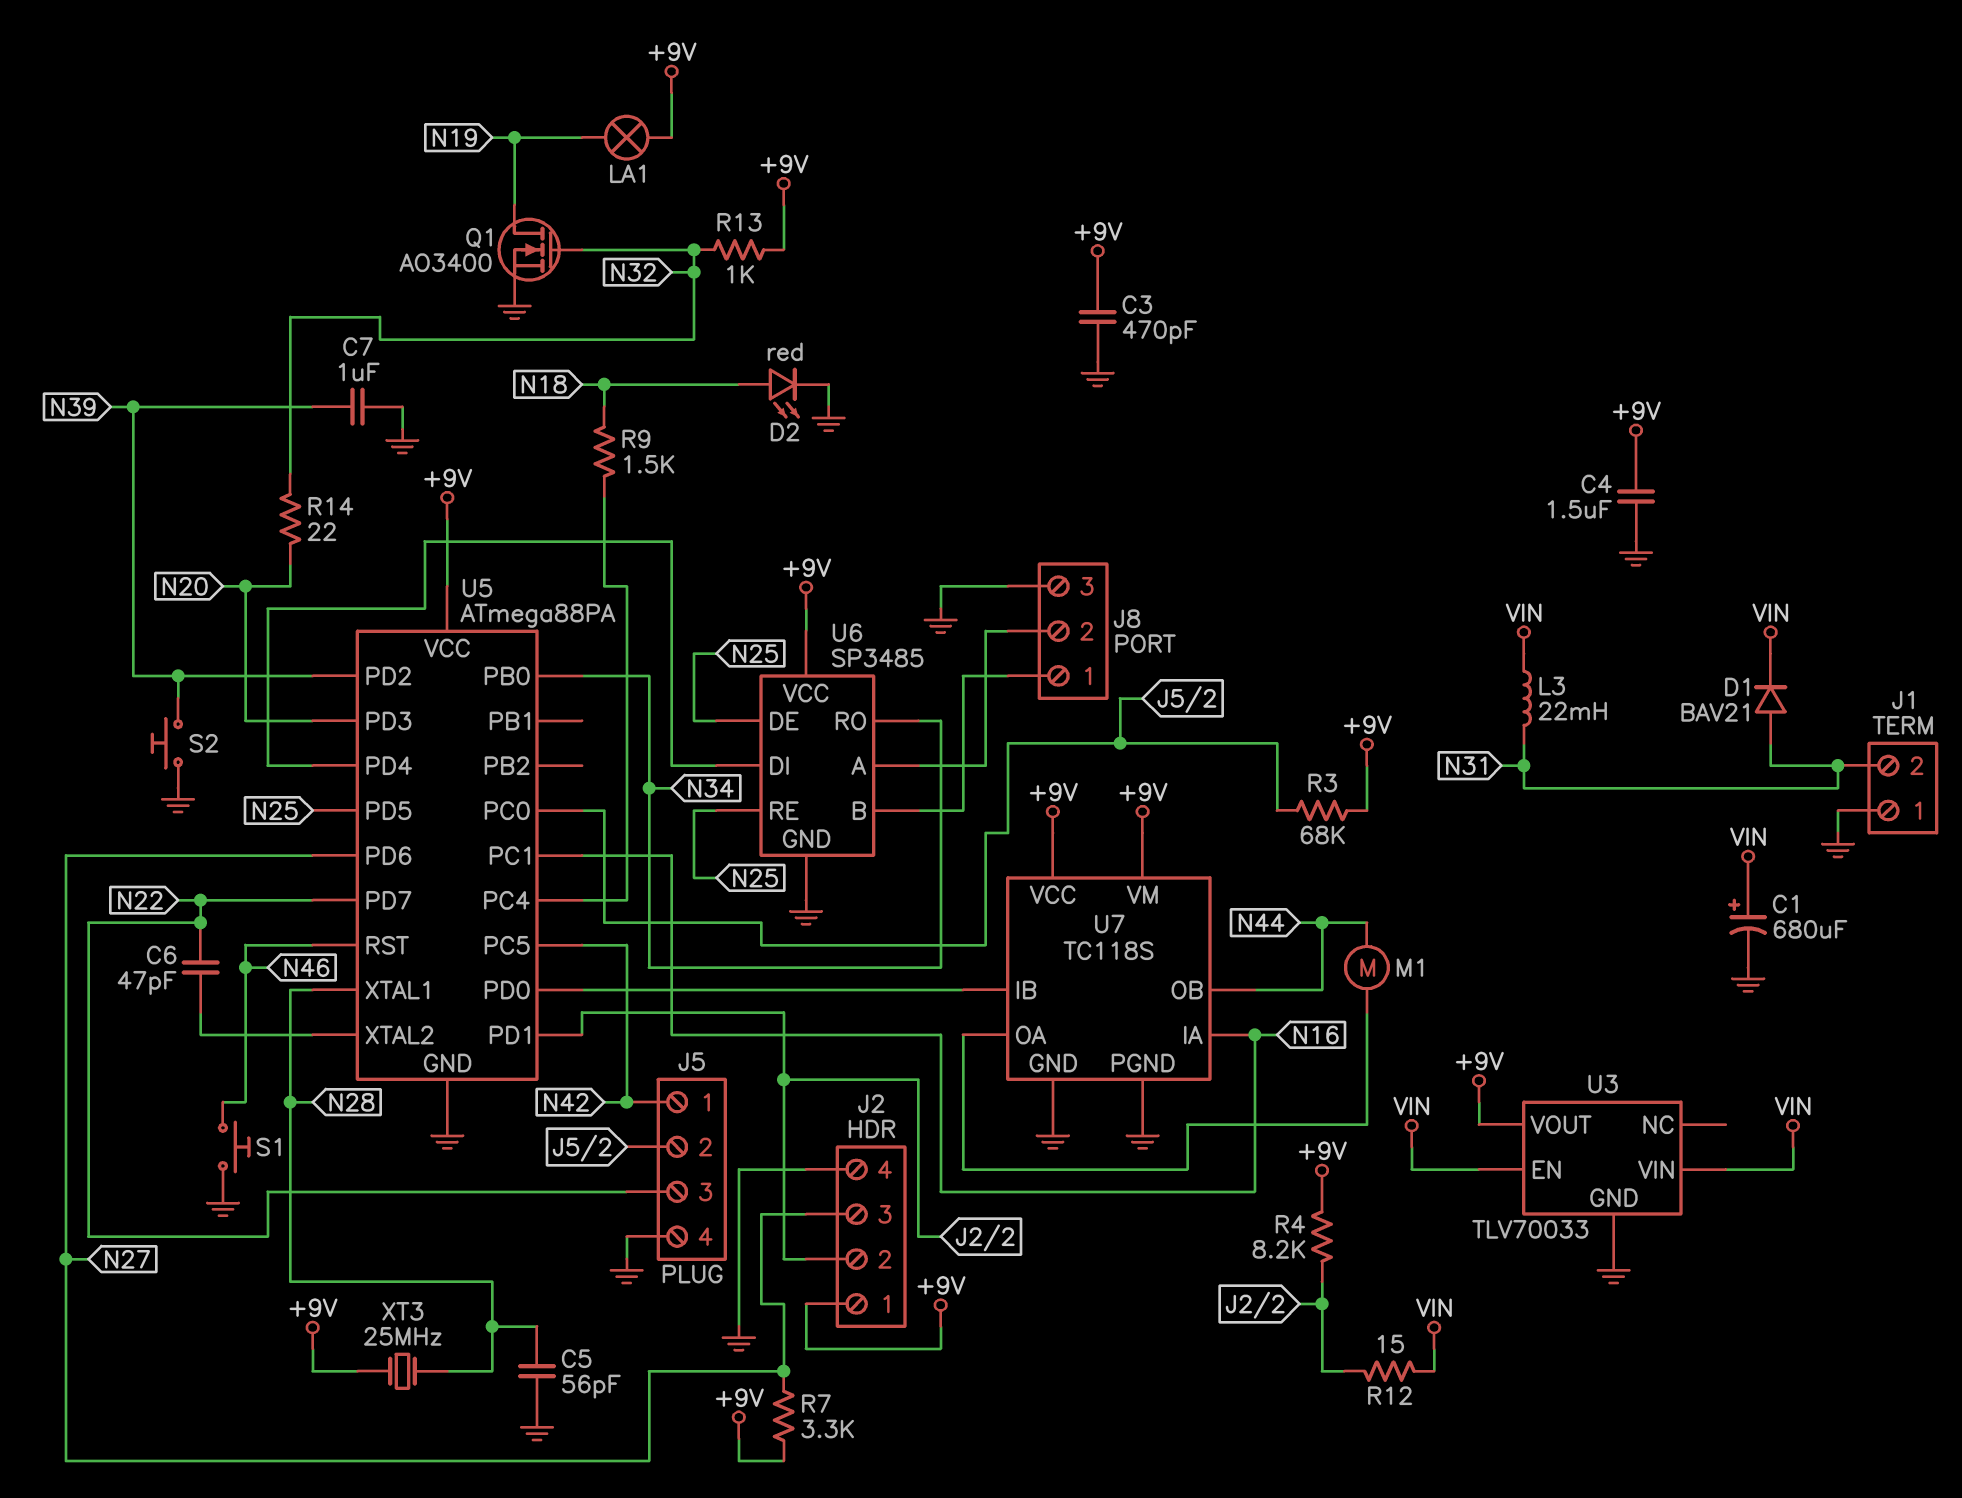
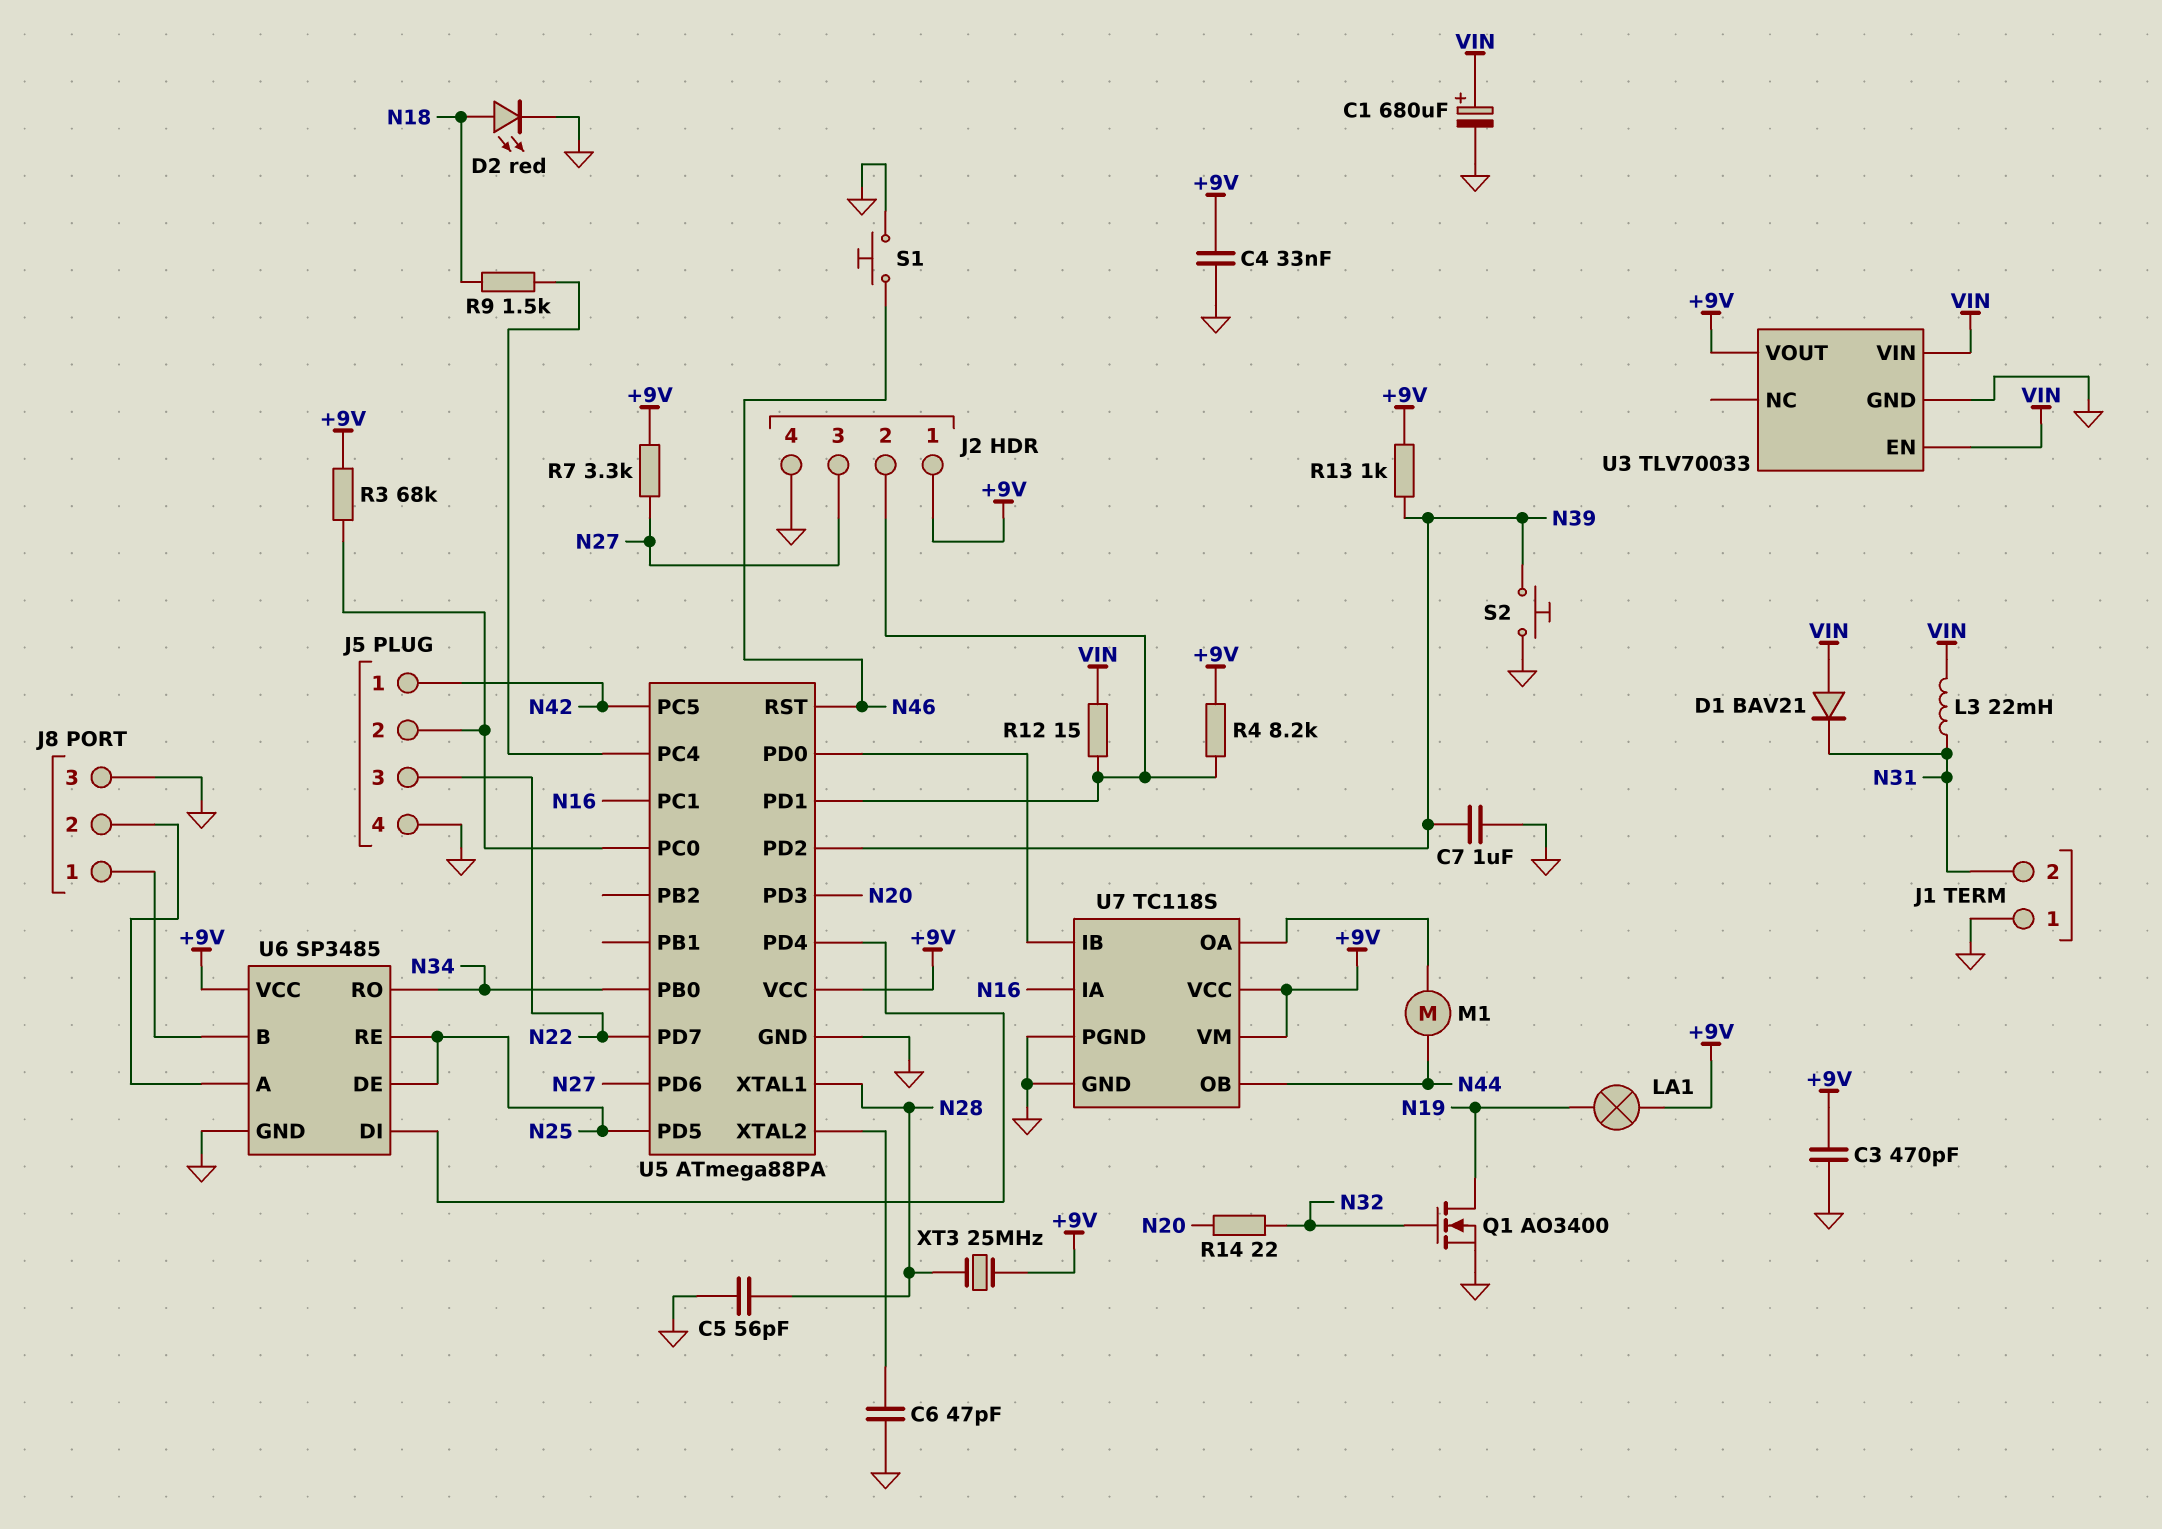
C4: 1.5uF (+9V, GND) -> 33nF (+9V, GND)
C6: 47pF (N22, U5/XTAL2) -> 47pF (GND, U5/XTAL2)
D1: diode BAV21 (A N31, K VIN) -> diode BAV21 (A VIN, K N31)
R13: 1k (+9V, N32) -> 1k (+9V, N39)

